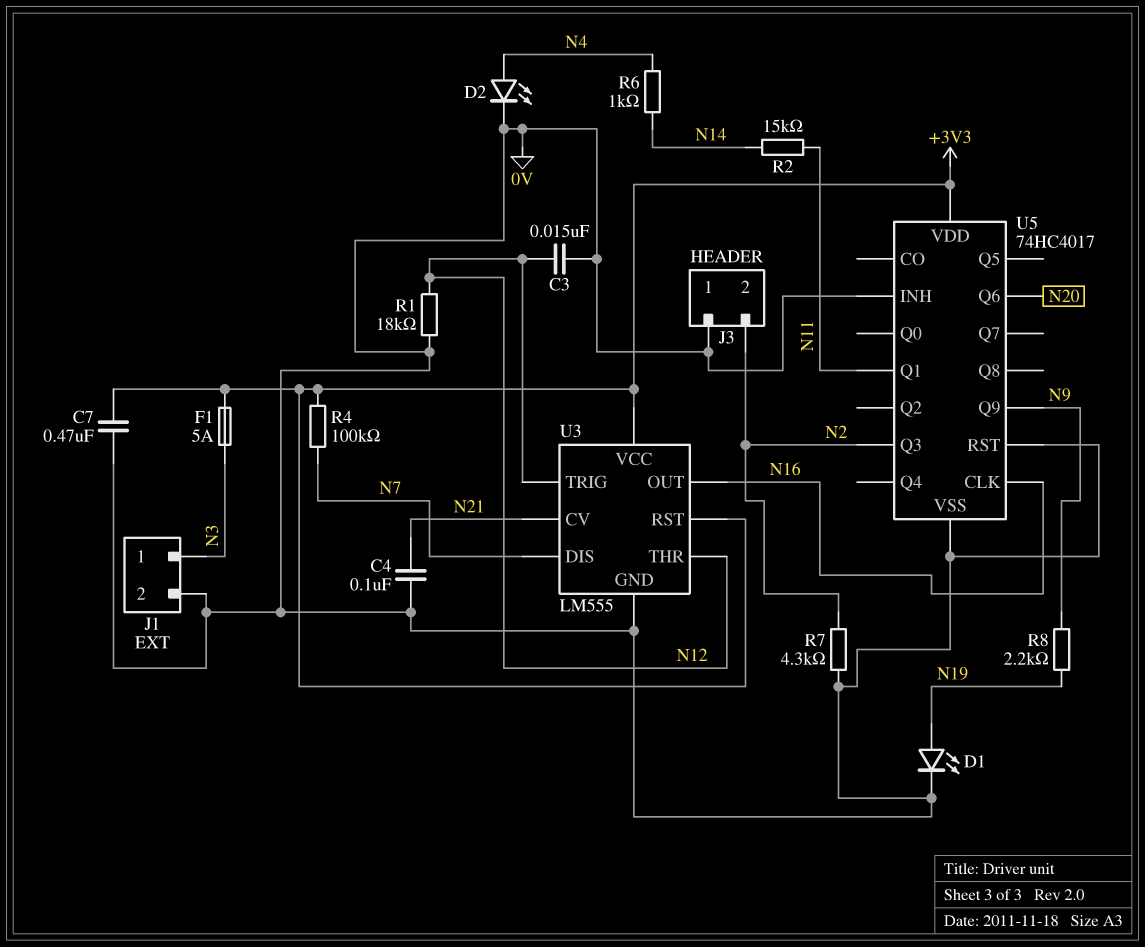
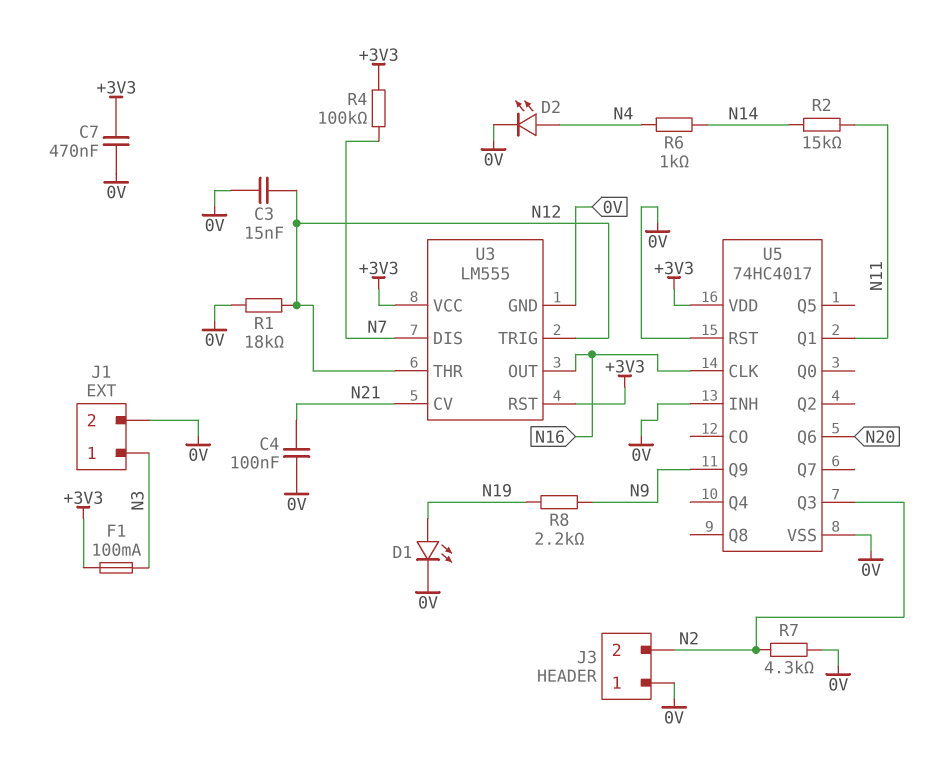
F1: 5A (+3V3, N3) -> 100mA (+3V3, N3)

